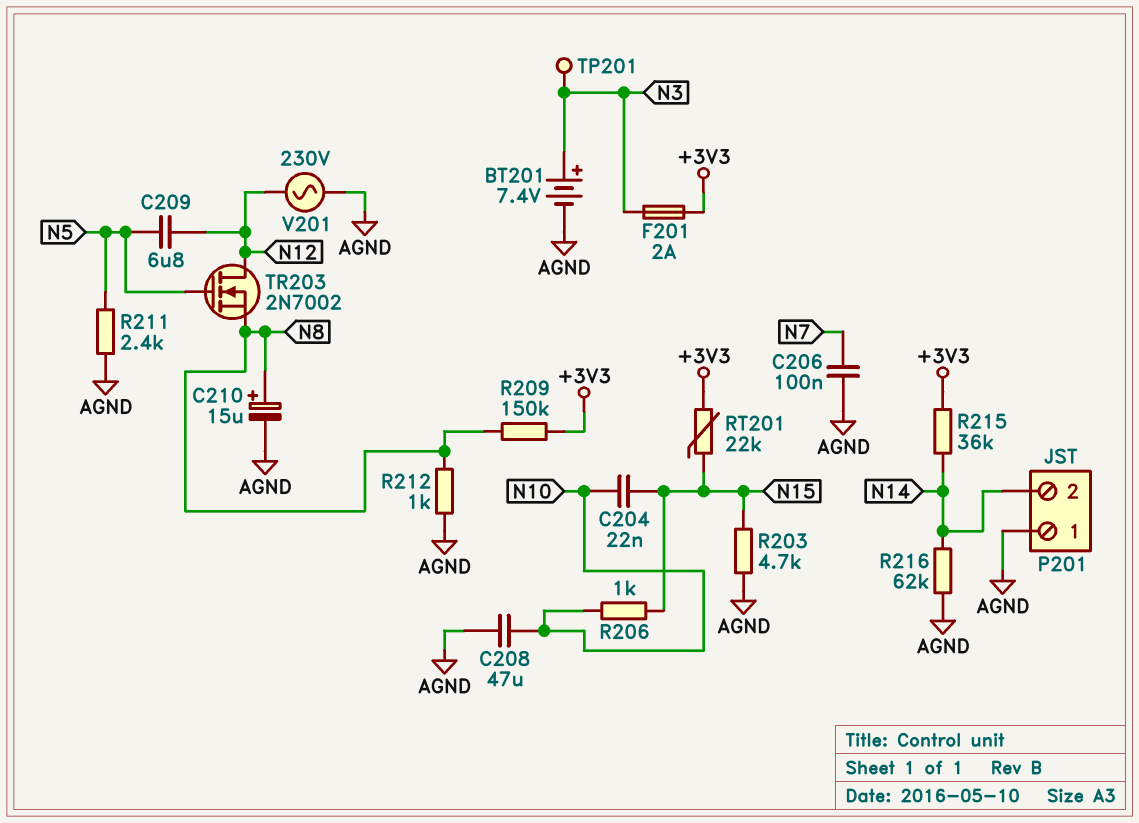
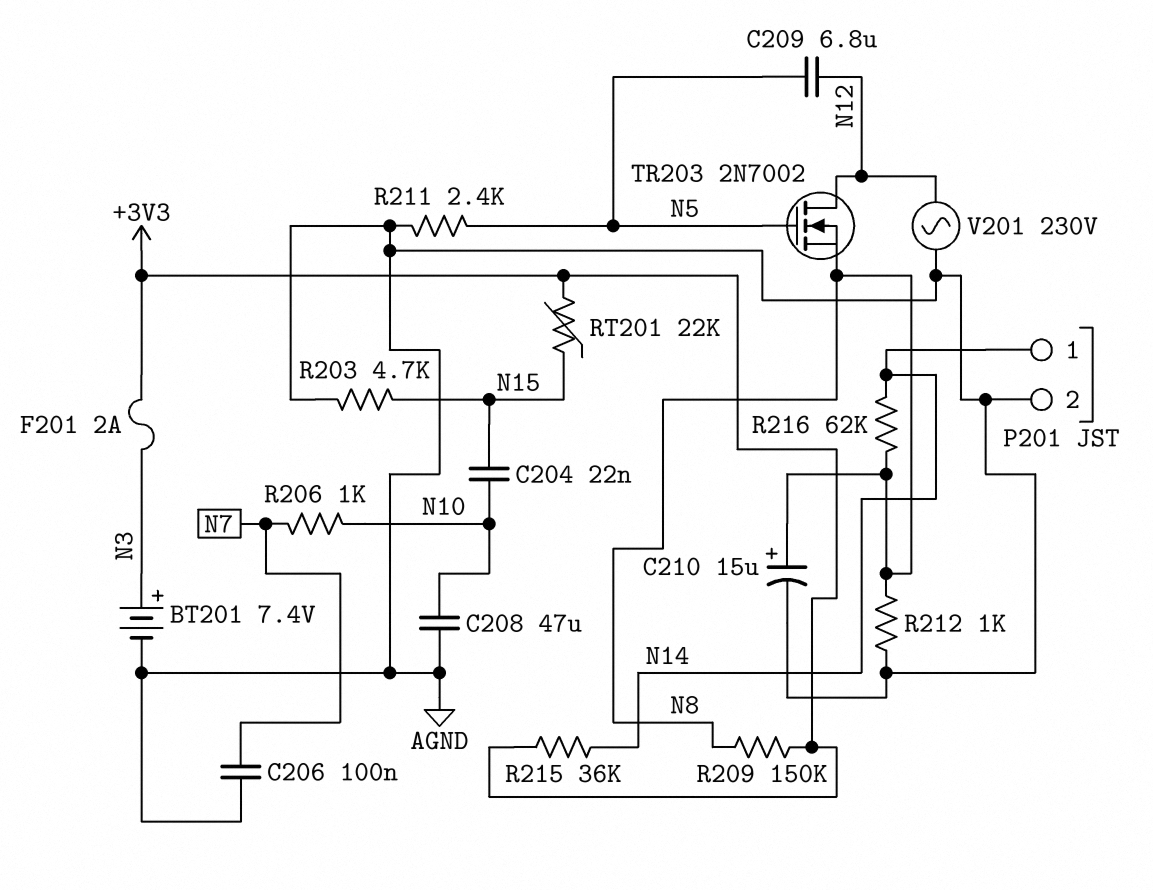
P201 pin 1: AGND -> N14
P201 pin 2: N14 -> AGND
R206: 1k (N10, N15) -> 1k (N7, N10)
R216: 62k (AGND, N14) -> 62k (N8, N14)
TP201: test point (N3) -> none

